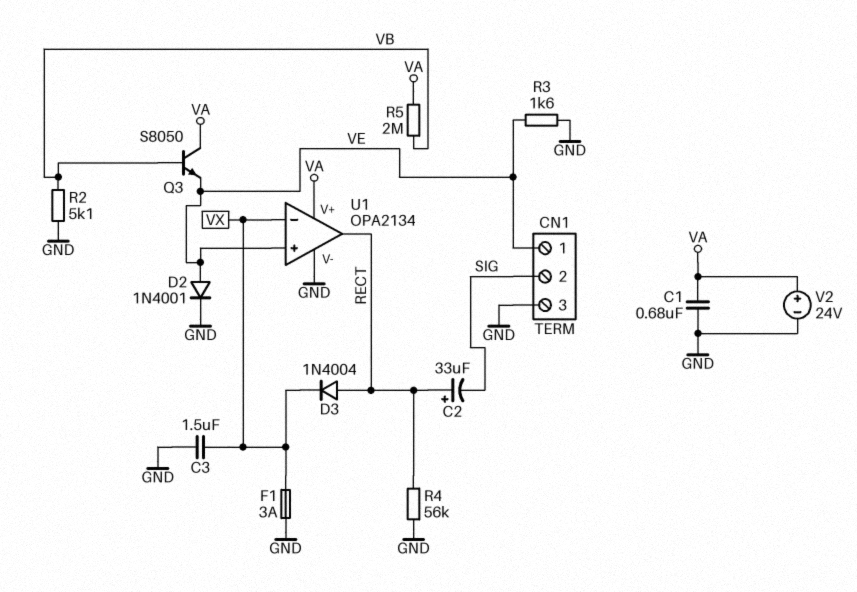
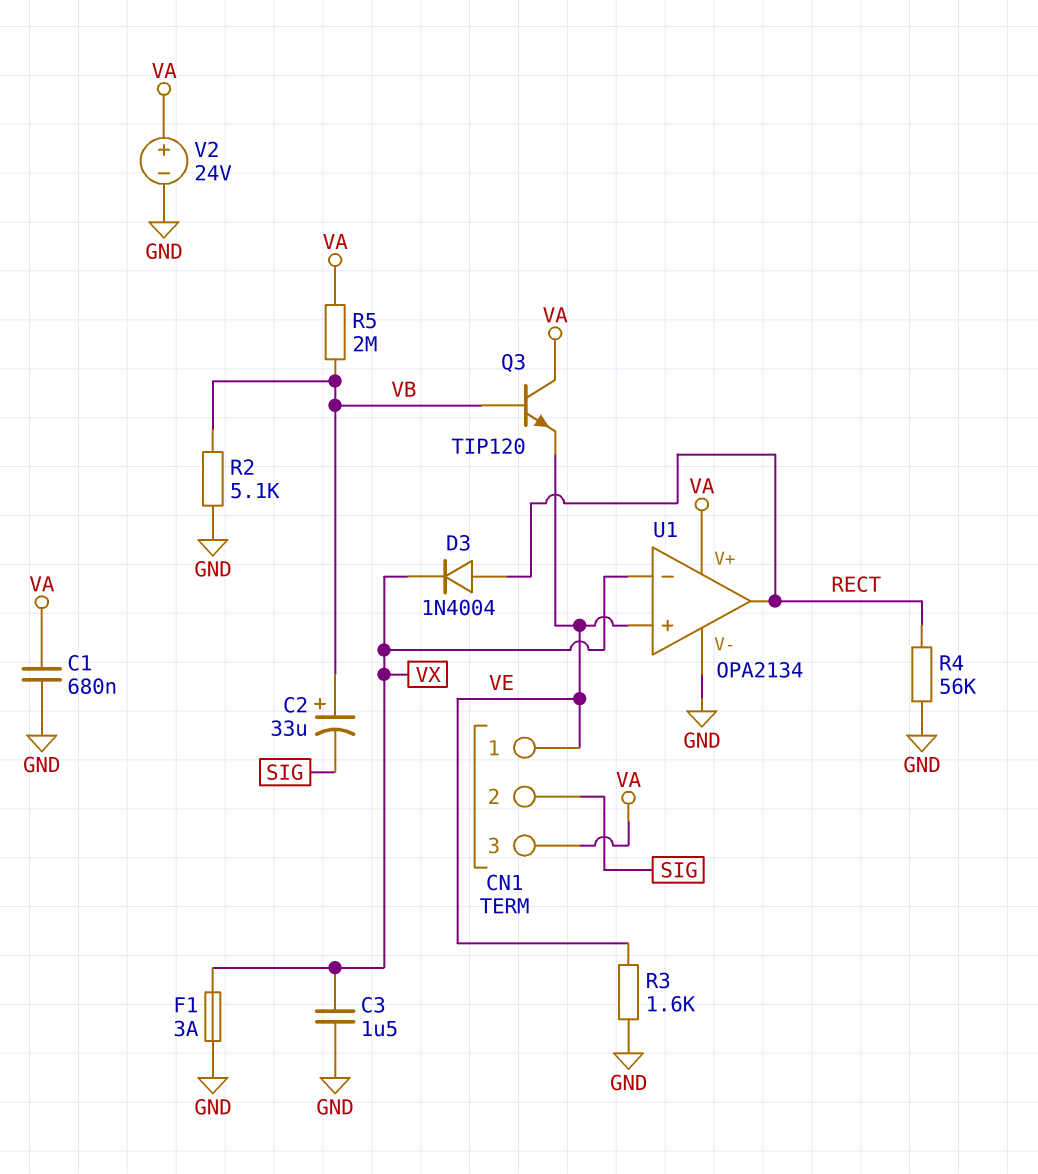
C2: 33uF (plus RECT, minus SIG) -> 33uF (plus VB, minus SIG)
CN1 pin 3: GND -> VA
D2: diode 1N4001 (A VE, K GND) -> none
Q3: NPN S8050 (B VB, C VA, E VE) -> NPN TIP120 (B VB, C VA, E VE)

